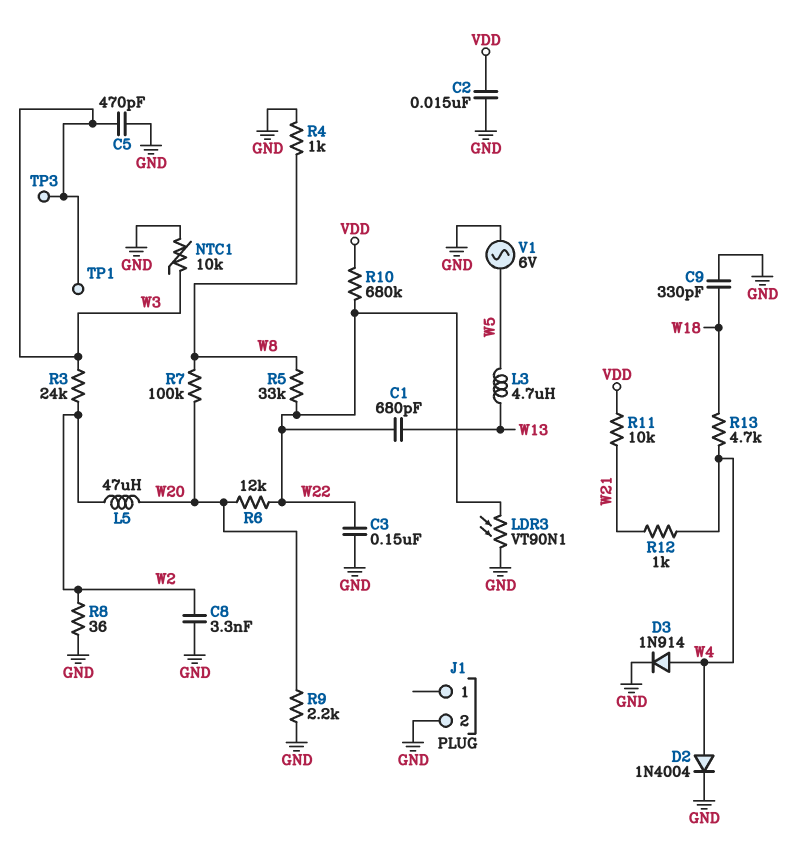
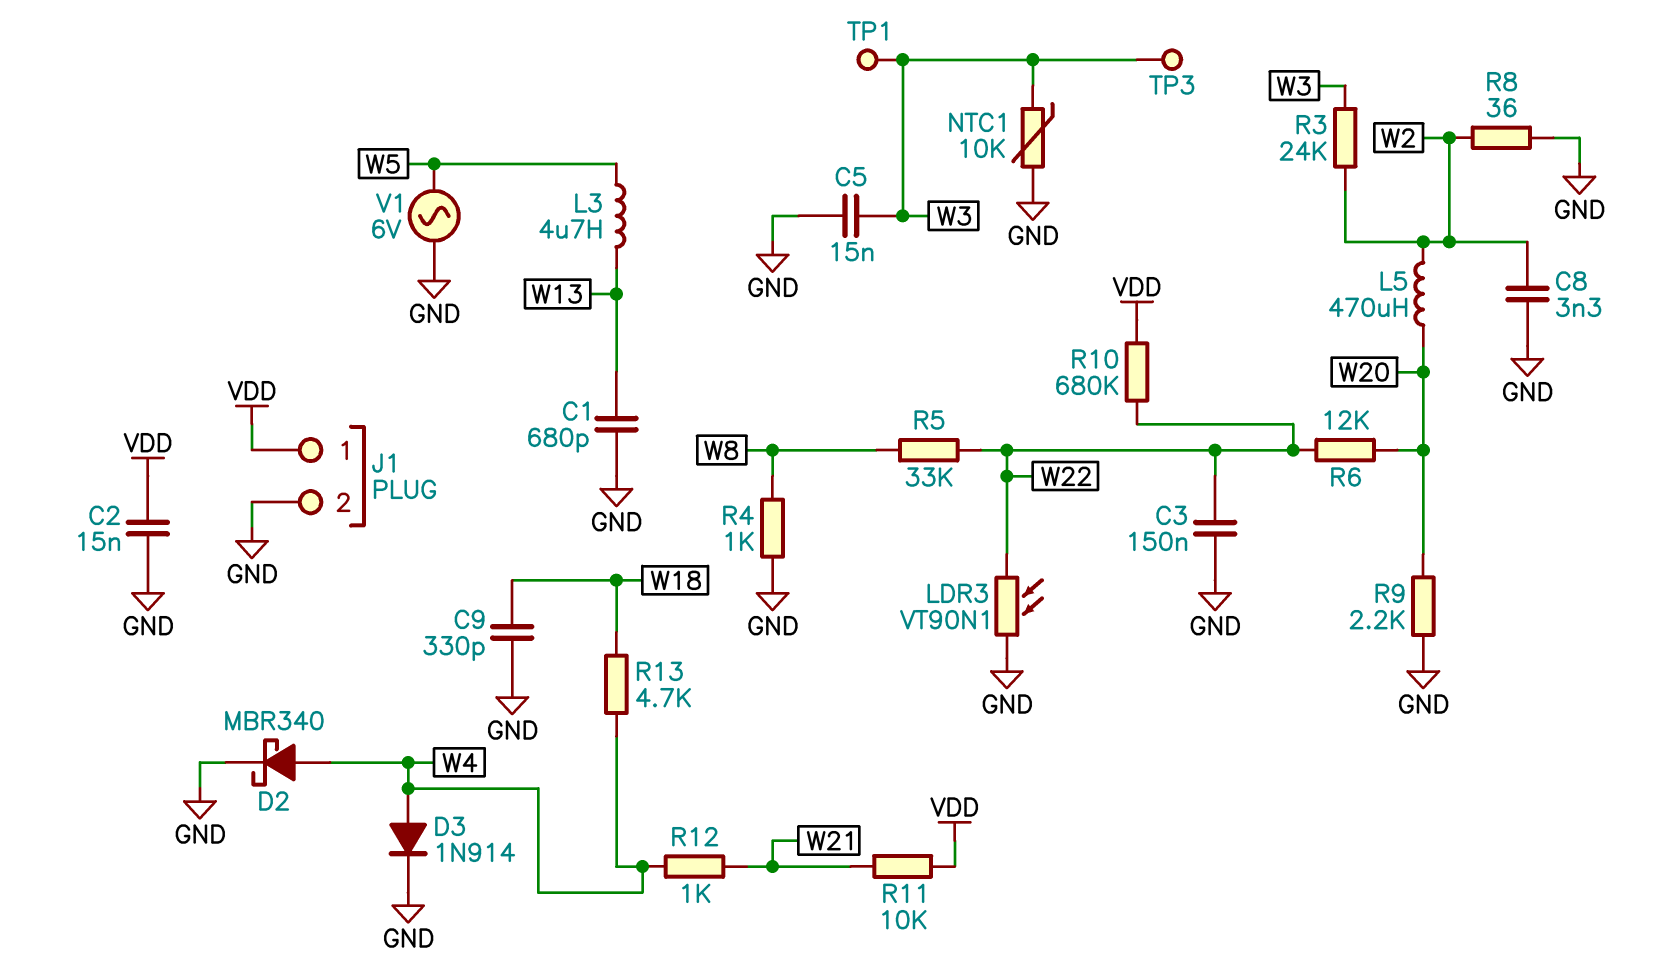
C1: 680pF (W13, W22) -> 680pF (GND, W13)
C5: 470pF (GND, W3) -> 15nF (GND, W3)
D2: diode 1N4004 (A W4, K GND) -> schottky MBR340 (A W4, K GND)
J1 pin 1: none -> VDD
L5: 47uH (W2, W20) -> 470uH (W2, W20)
R7: 100k (W8, W20) -> none

